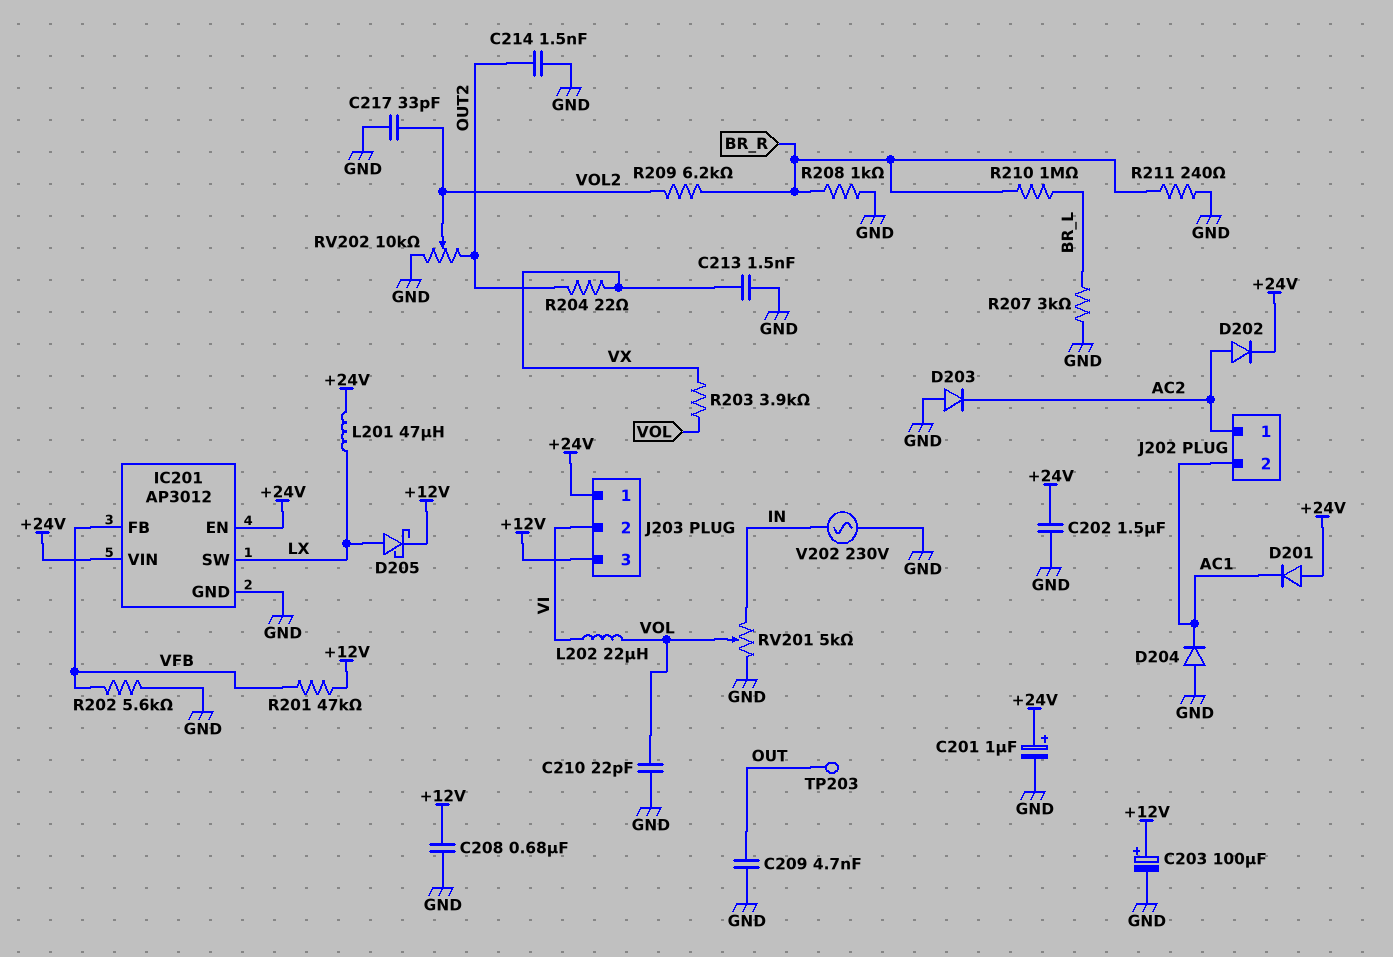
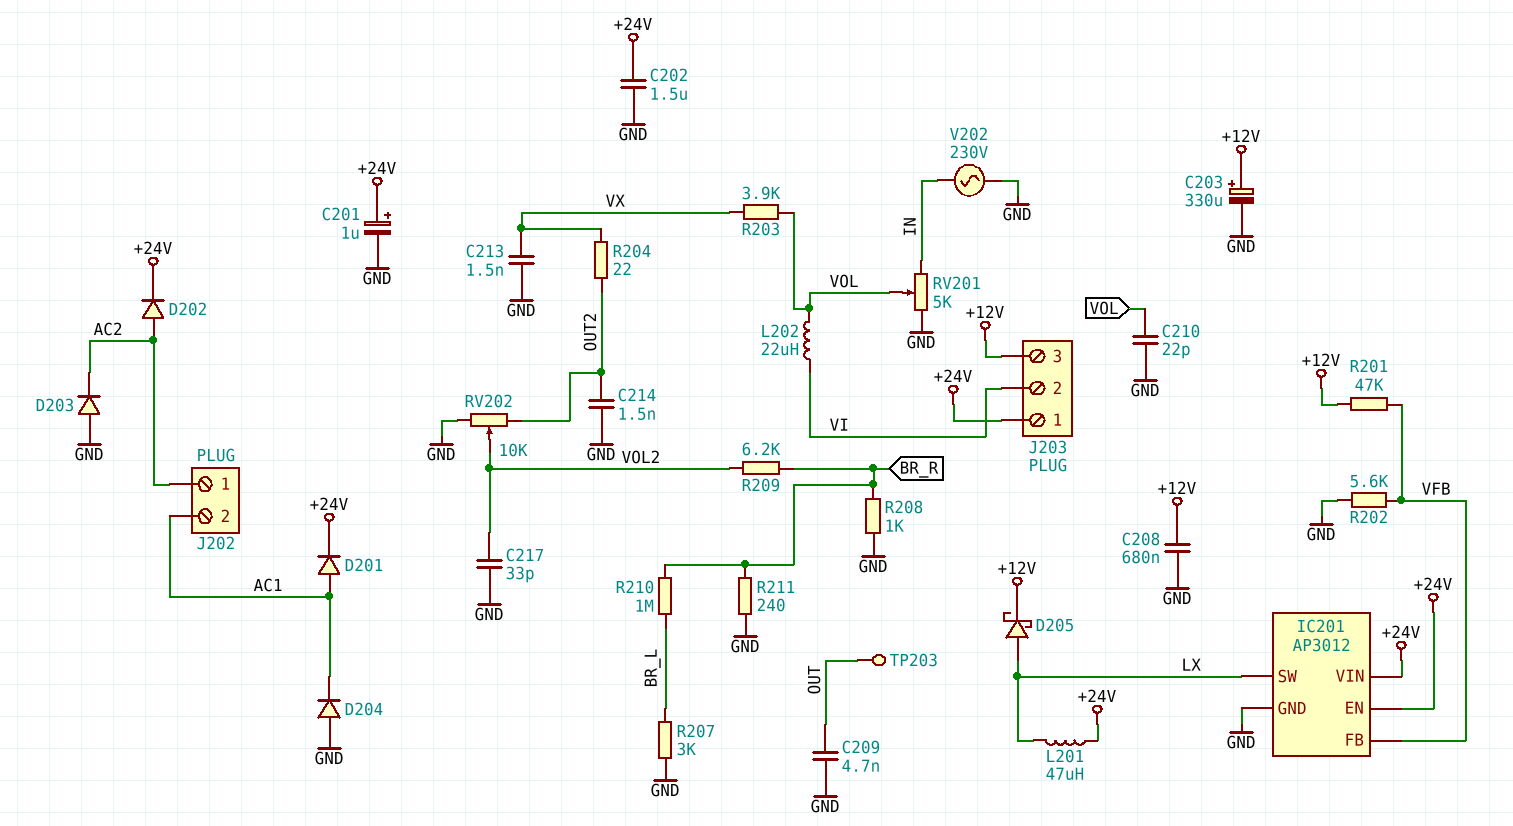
C203: 100uF (plus +12V, minus GND) -> 330uF (plus +12V, minus GND)
D201: diode (A +24V, K AC1) -> diode (A AC1, K +24V)

